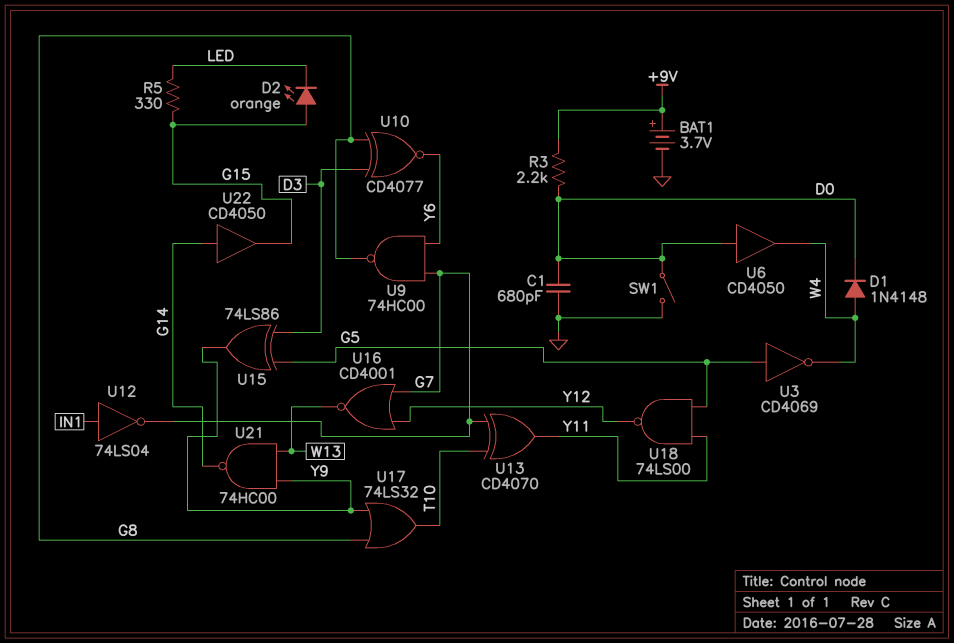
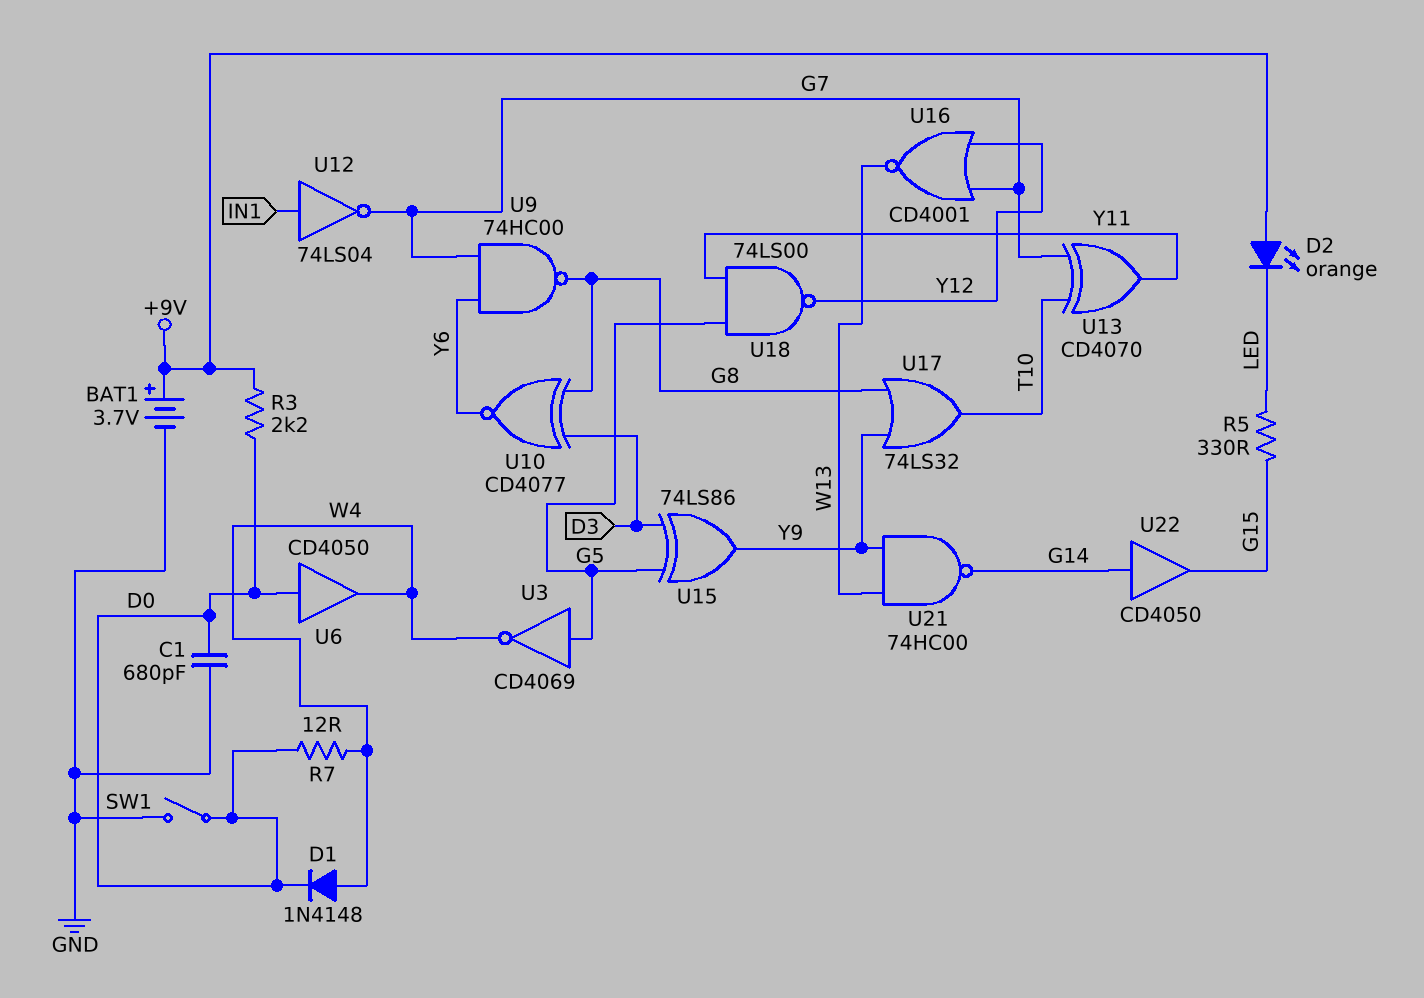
D2: LED orange (A G15, K LED) -> LED orange (A +9V, K LED)
R7: none -> 12 (D0, W4)

